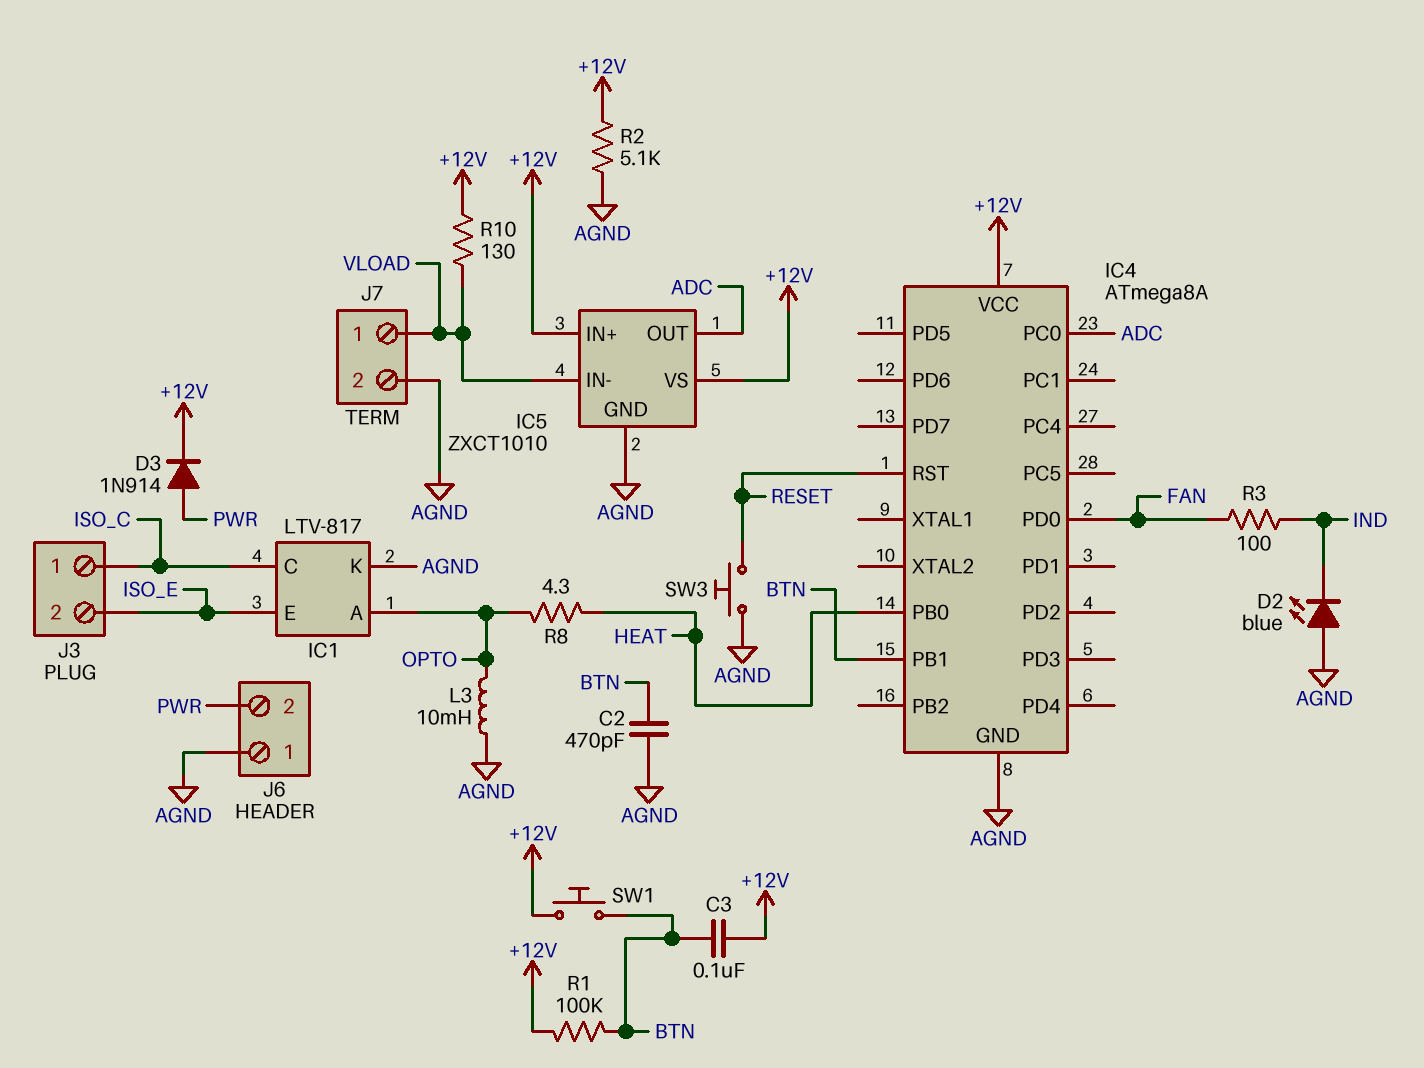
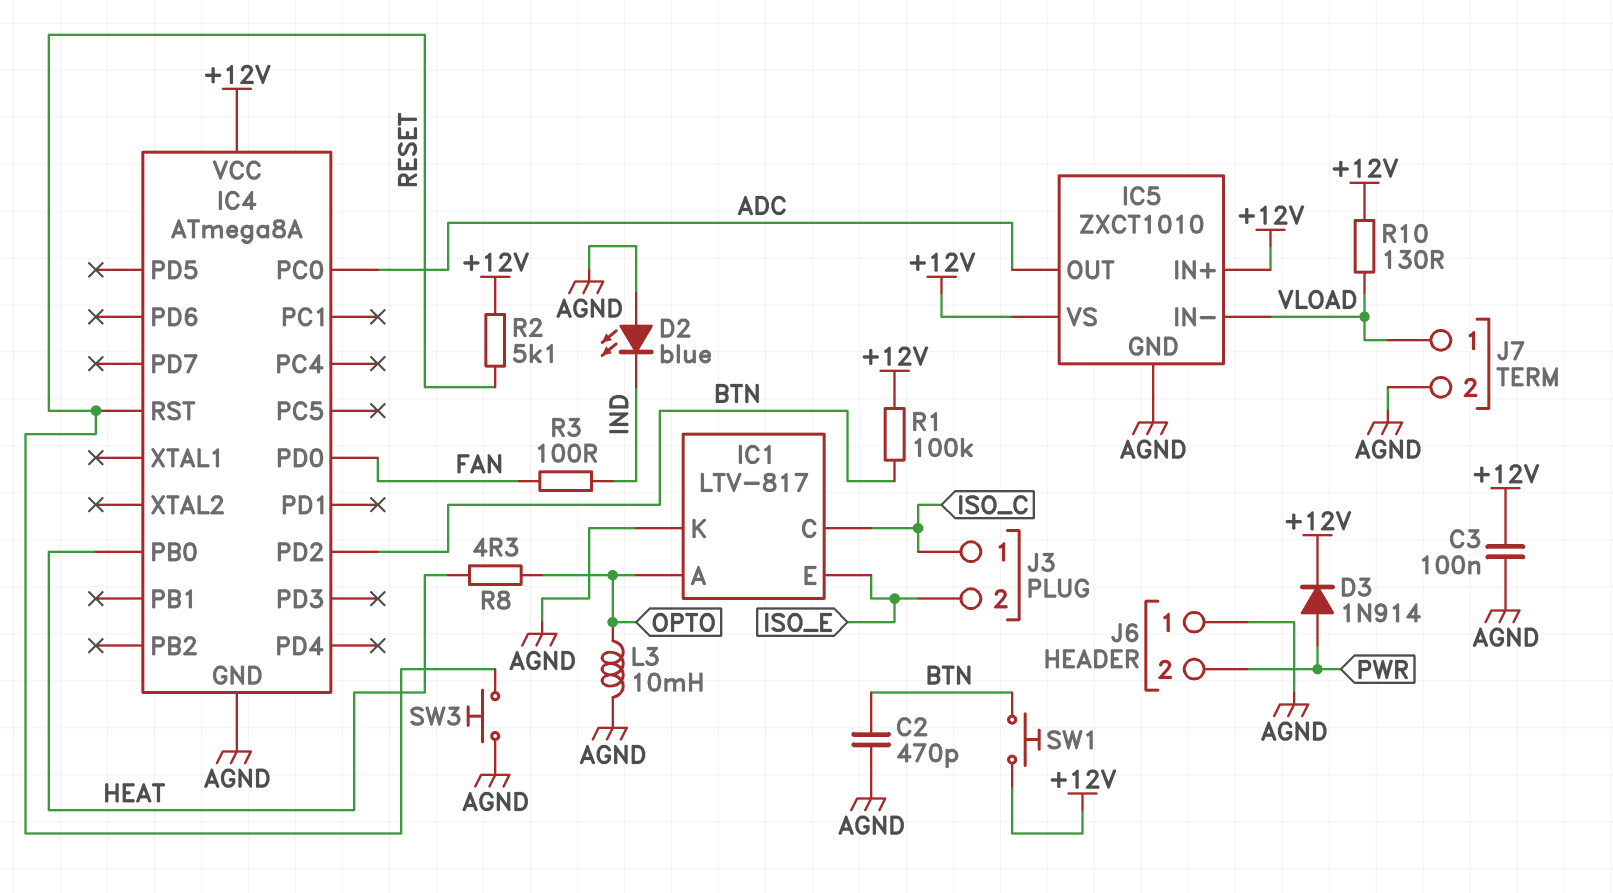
C3: 100nF (+12V, BTN) -> 100nF (+12V, AGND)
IC4 pin PB1: BTN -> none
IC4 pin PD2: none -> BTN
R2: 5.1k (+12V, AGND) -> 5.1k (+12V, RESET)

